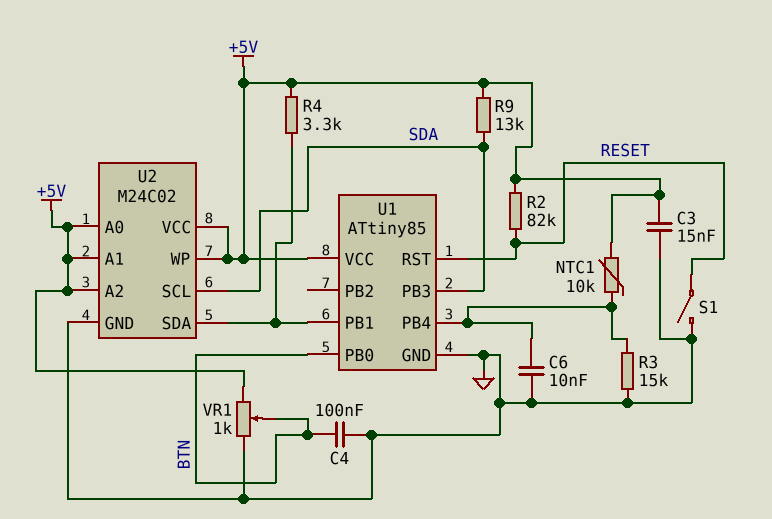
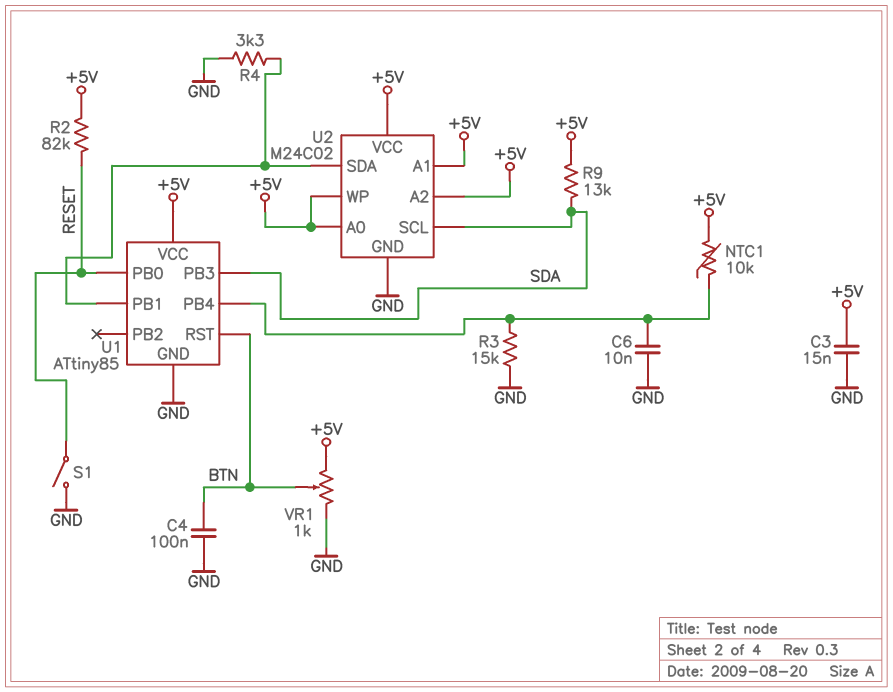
R4: 3.3k (+5V, U1/PB1) -> 3.3k (GND, U1/PB1)
U1 pin PB0: BTN -> RESET
U1 pin RST: RESET -> BTN

